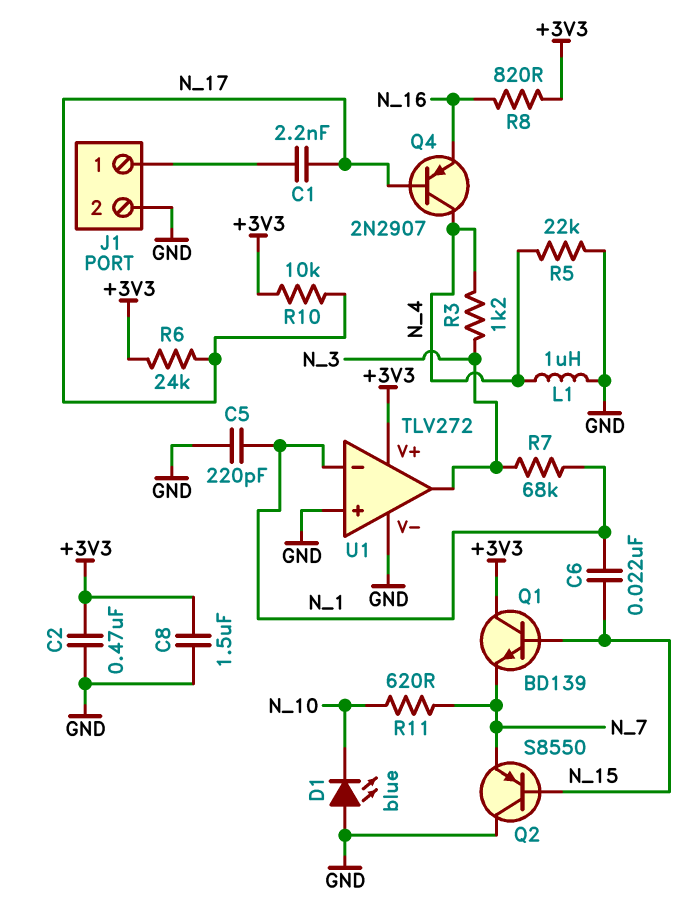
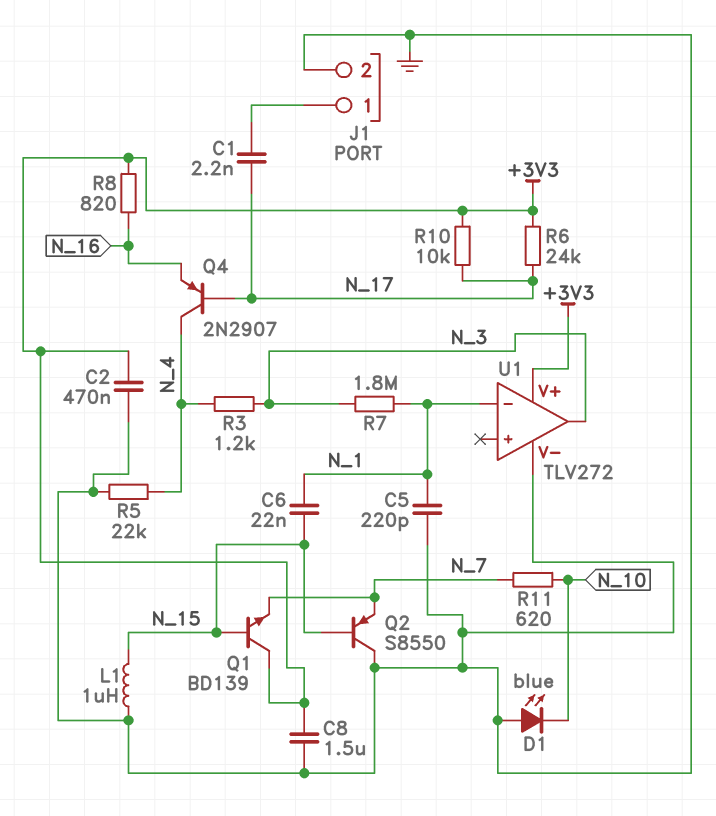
L1: 1uH (GND, N_4) -> 1uH (GND, N_15)
R7: 68k (N_1, N_3) -> 1.8M (N_1, N_3)
U1 pin in+: GND -> none

